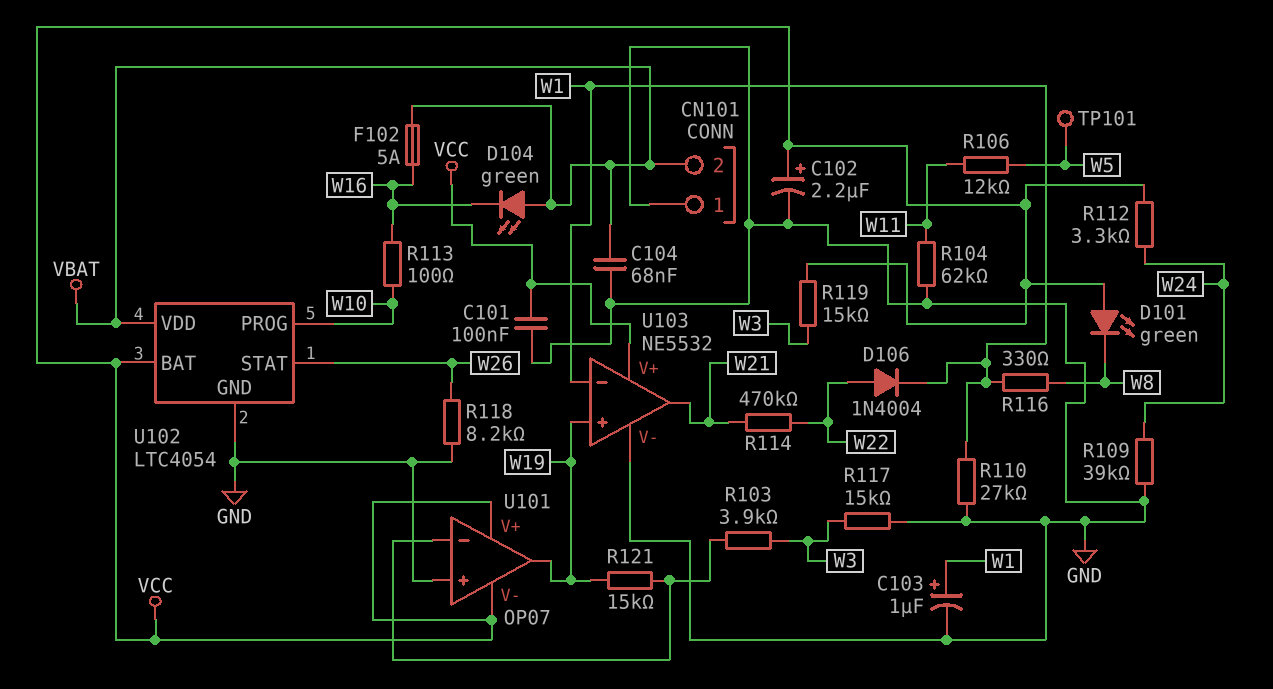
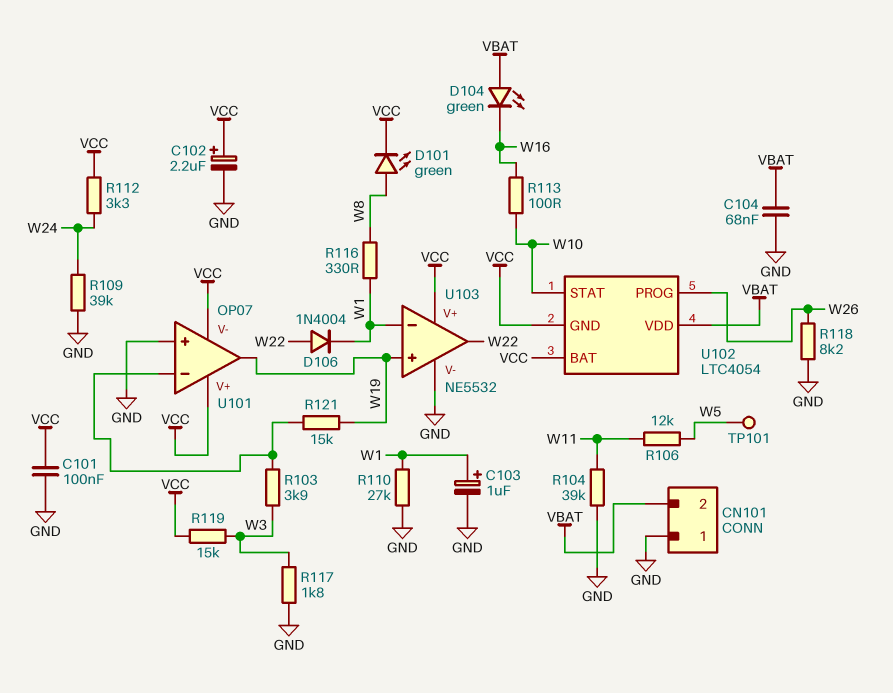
D101: LED green (A VCC, K W8) -> LED green (A W8, K VCC)
F102: 5A (VBAT, W16) -> none
R104: 62k (GND, W11) -> 39k (GND, W11)
R114: 470k (W21, W22) -> none
R117: 15k (GND, W3) -> 1.8k (GND, W3)
U102 pin GND: GND -> VCC
U102 pin PROG: W10 -> W26
U102 pin STAT: W26 -> W10
U103 pin out: W21 -> W22

